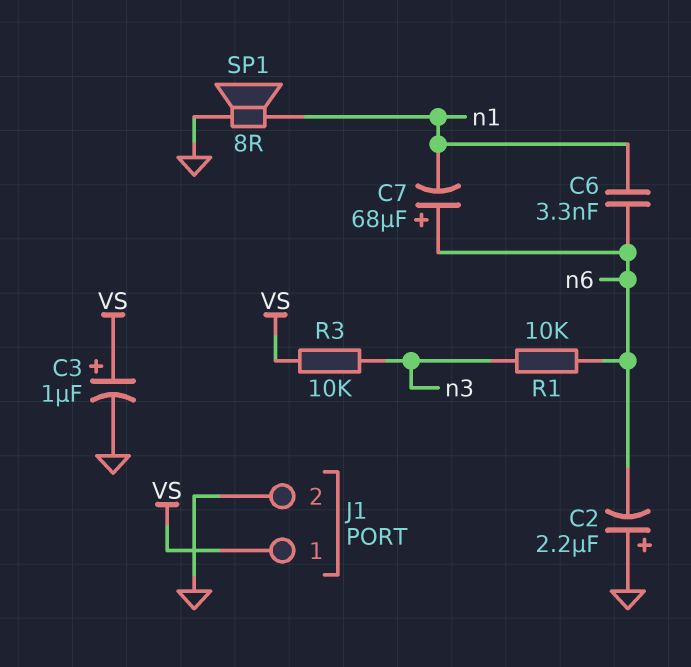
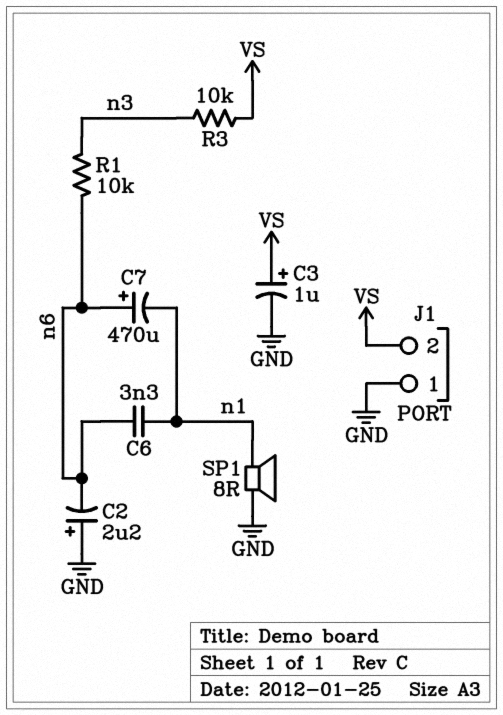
C7: 68uF (plus n6, minus n1) -> 470uF (plus n6, minus n1)
J1 pin 1: VS -> GND
J1 pin 2: GND -> VS

